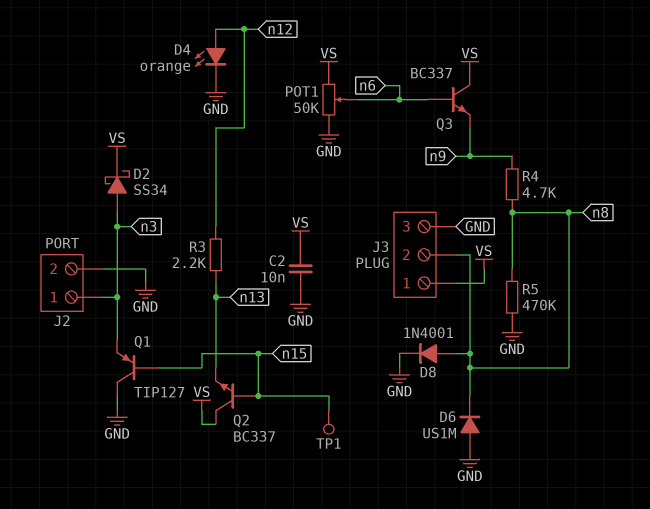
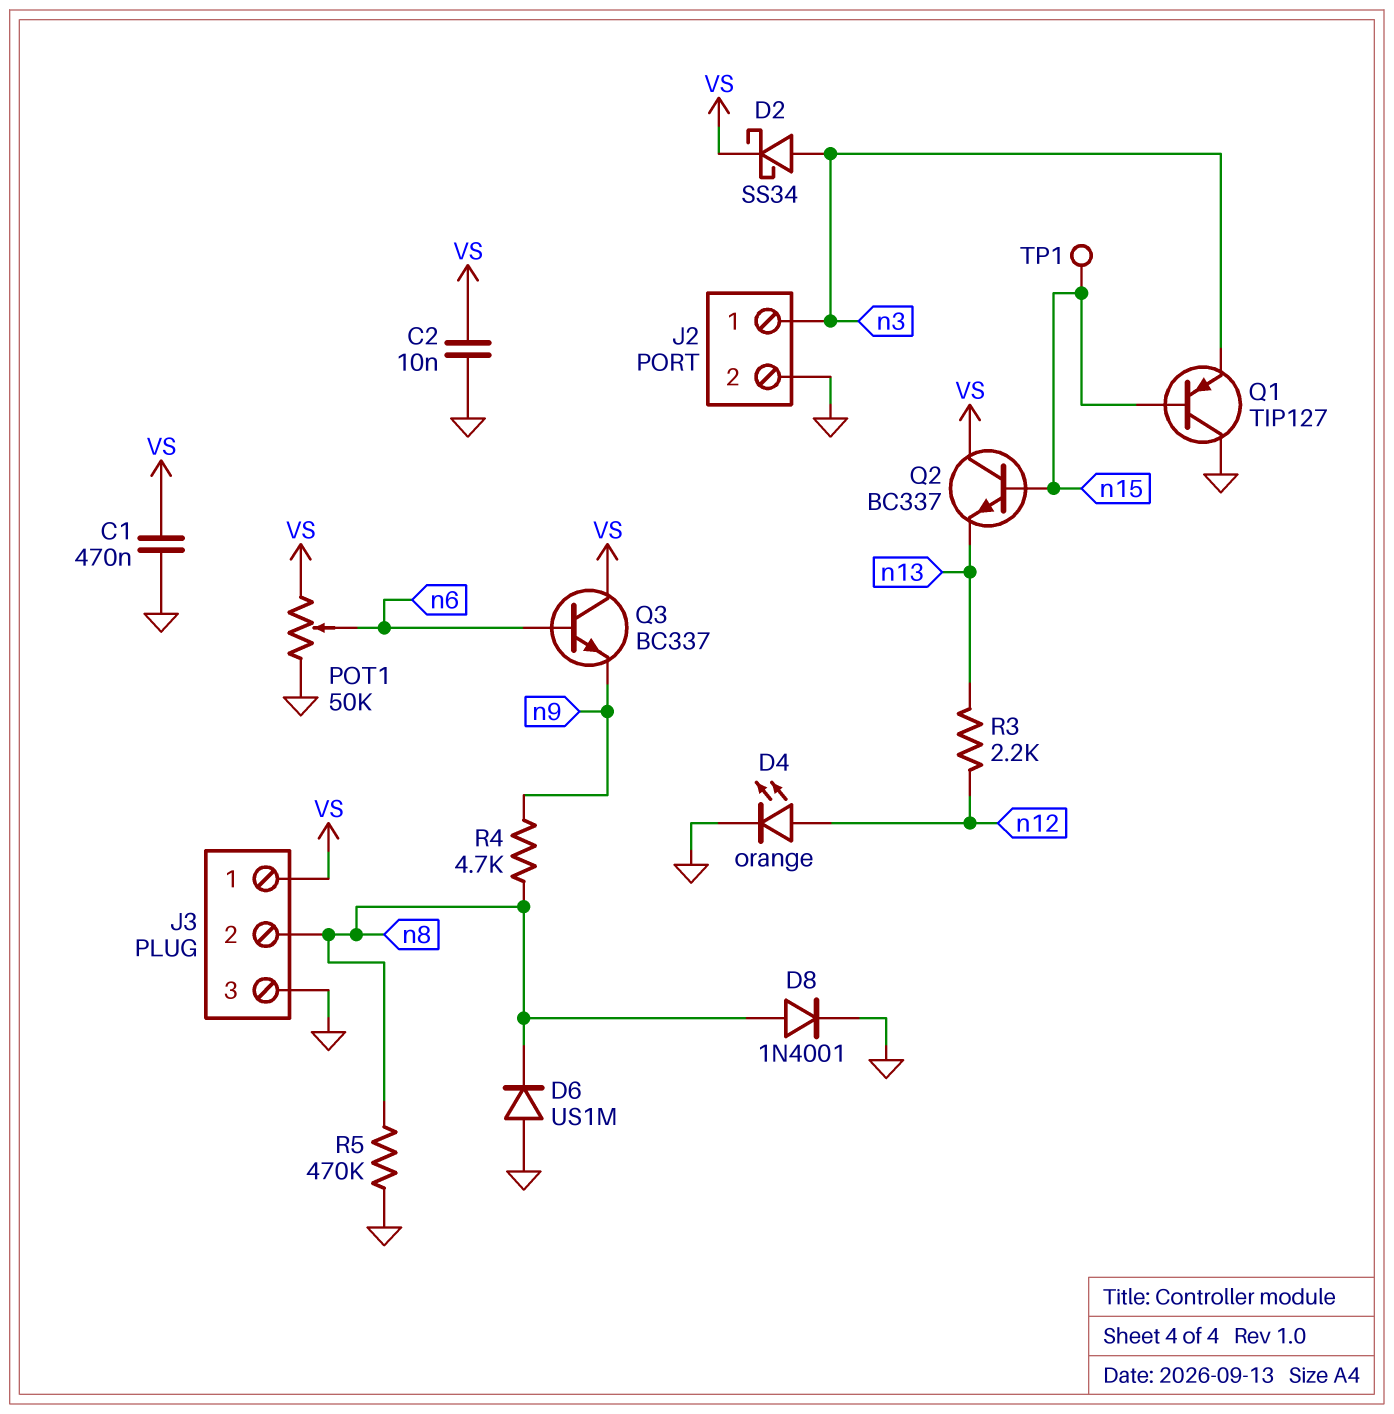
C1: none -> 470nF (GND, VS)

